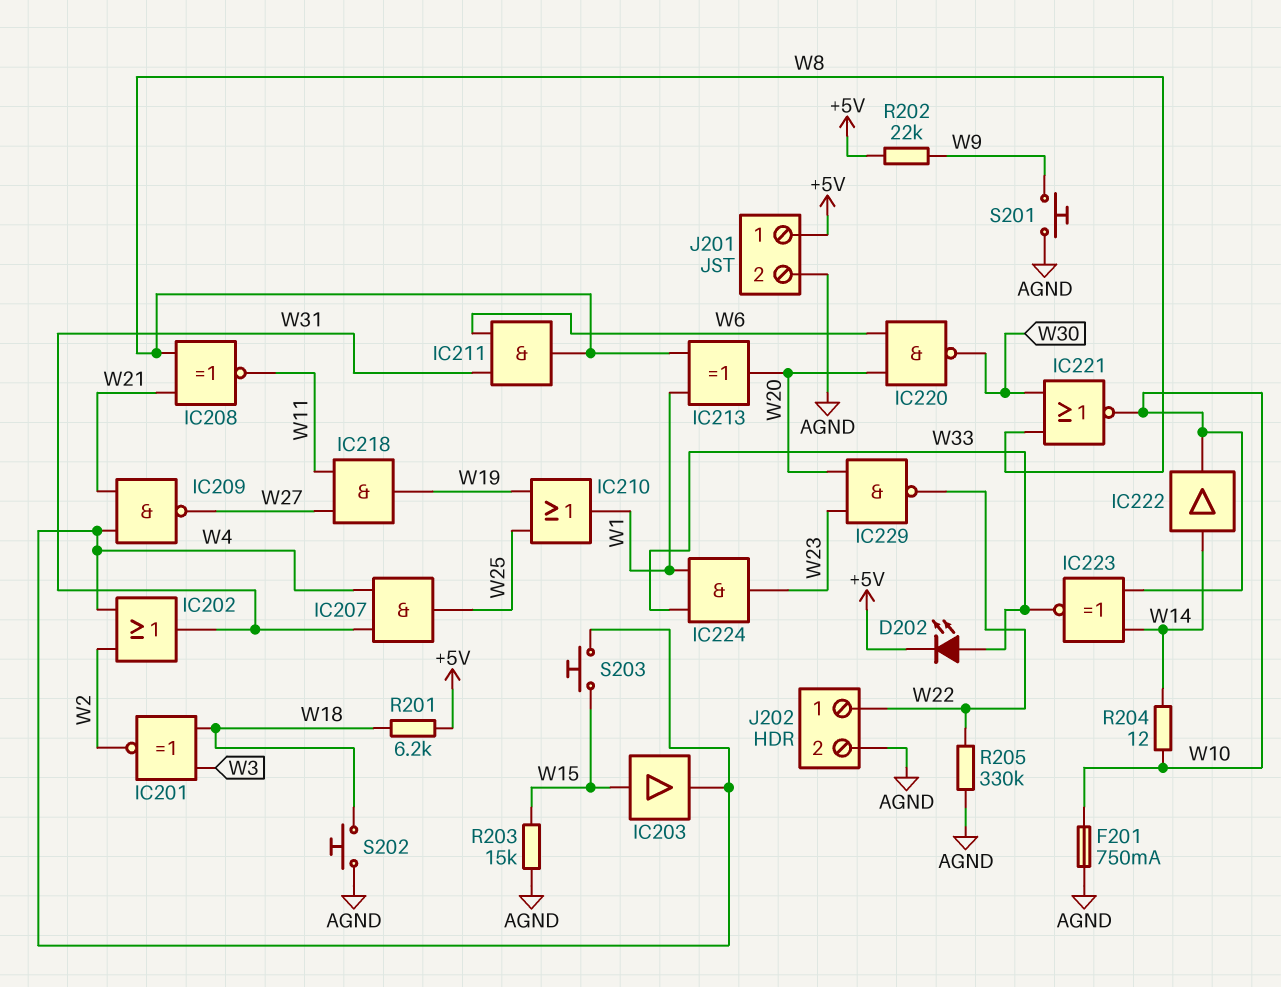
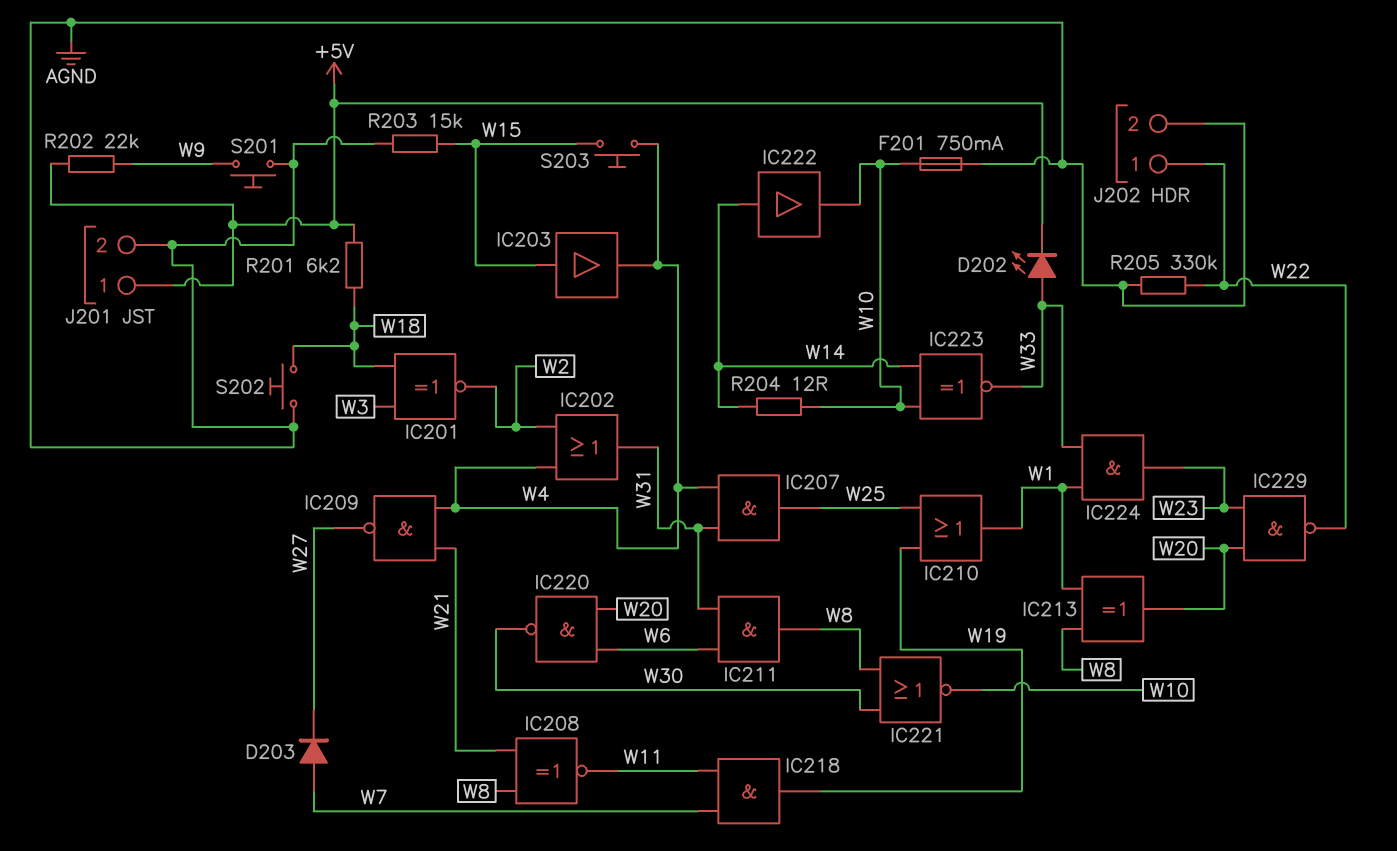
D203: none -> diode (A W7, K W27)
IC218: AND (in W11, in W27, out W19) -> AND (in W7, in W11, out W19)

